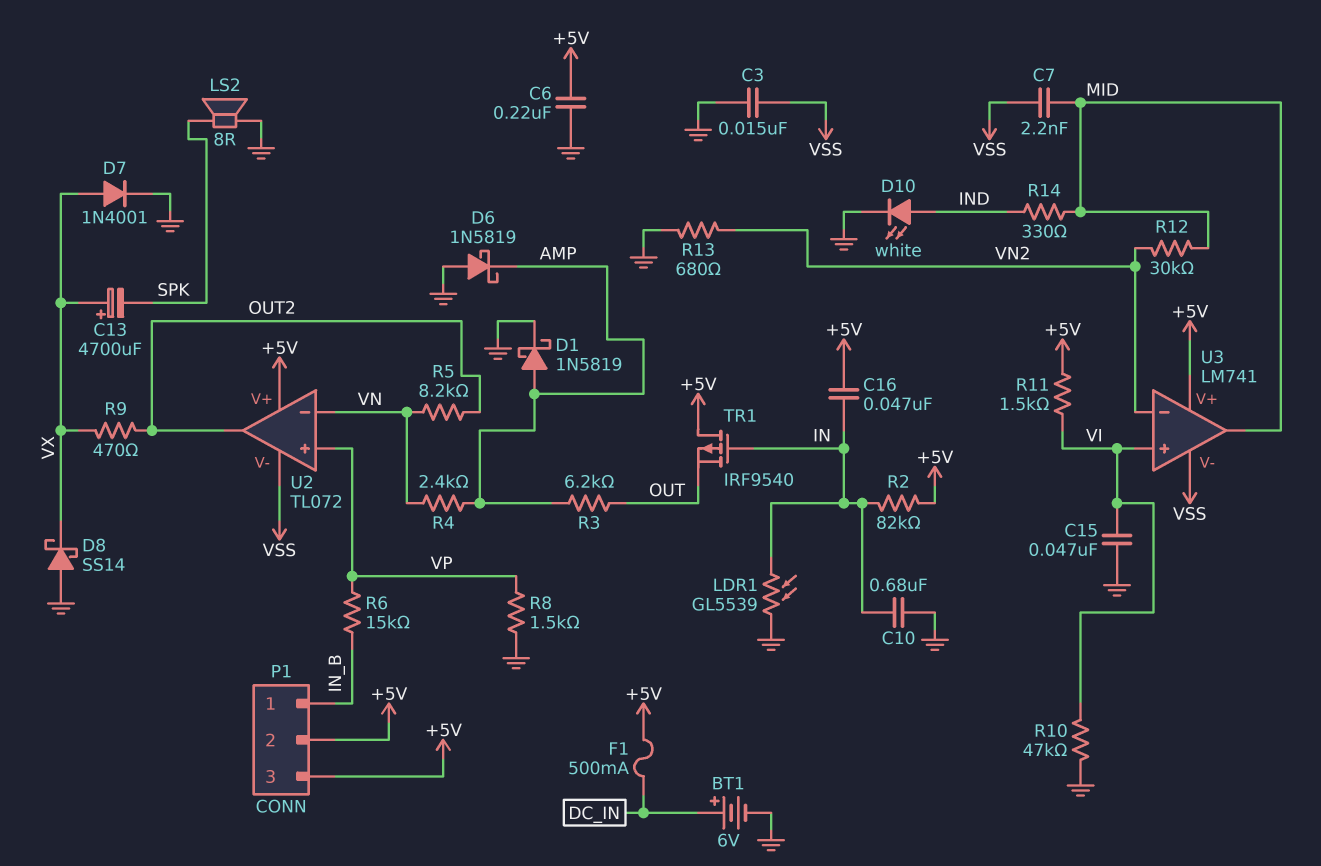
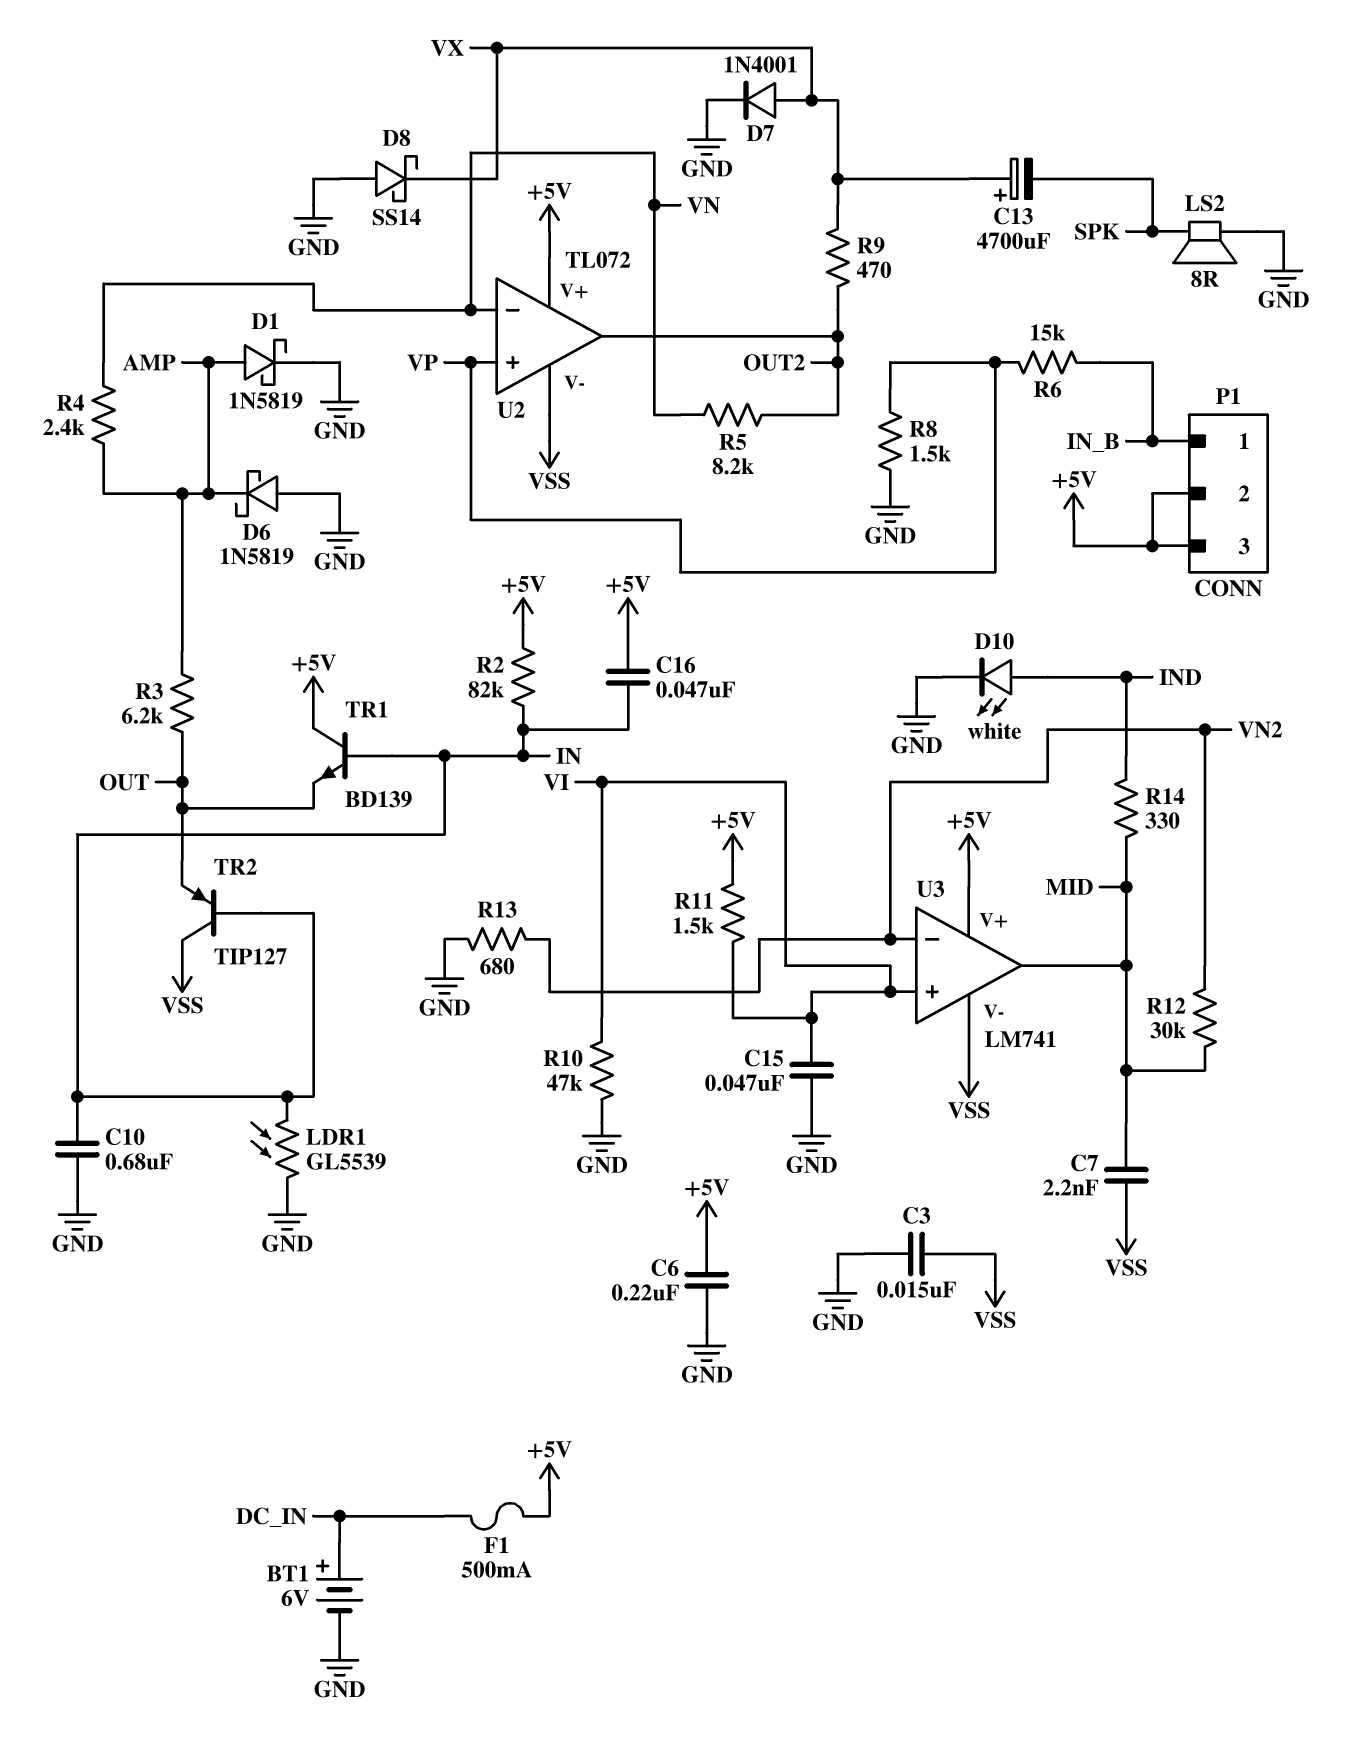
TR1: PMOS IRF9540 (G IN, D +5V, S OUT) -> NPN BD139 (B IN, C +5V, E OUT)
TR2: none -> PNP TIP127 (B IN, C VSS, E OUT)

